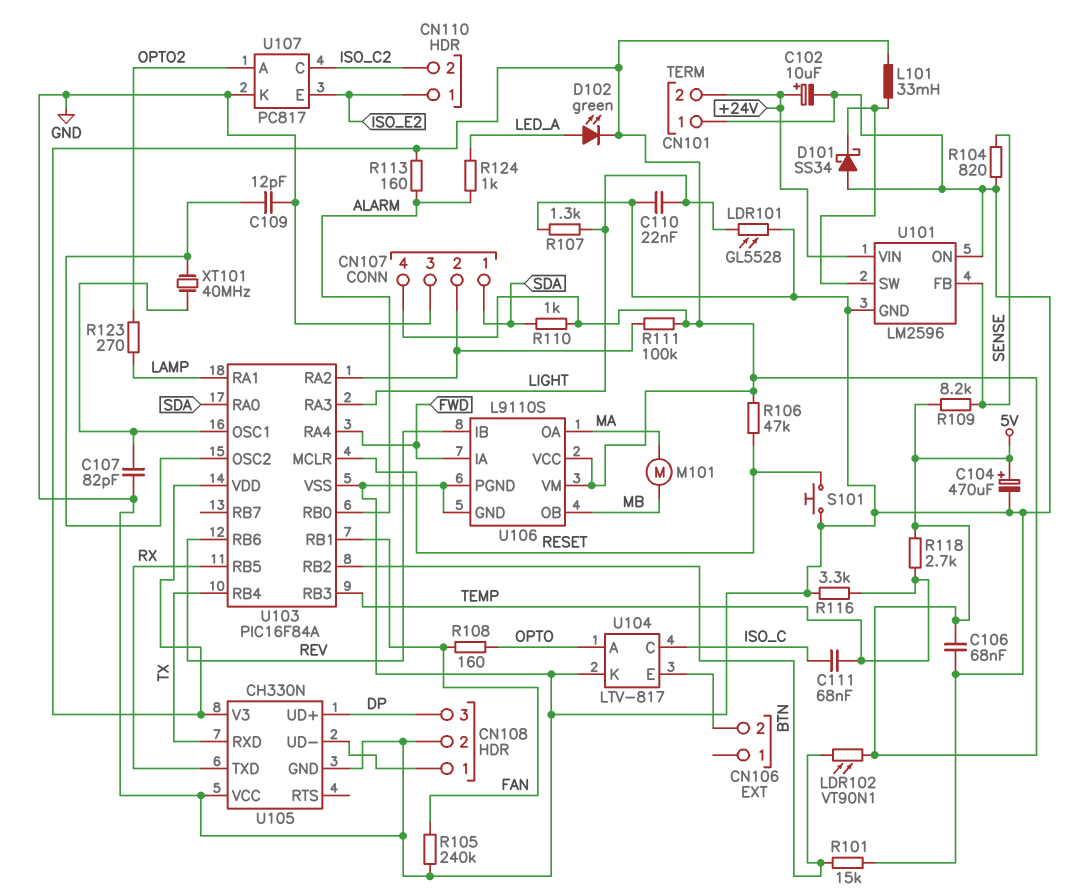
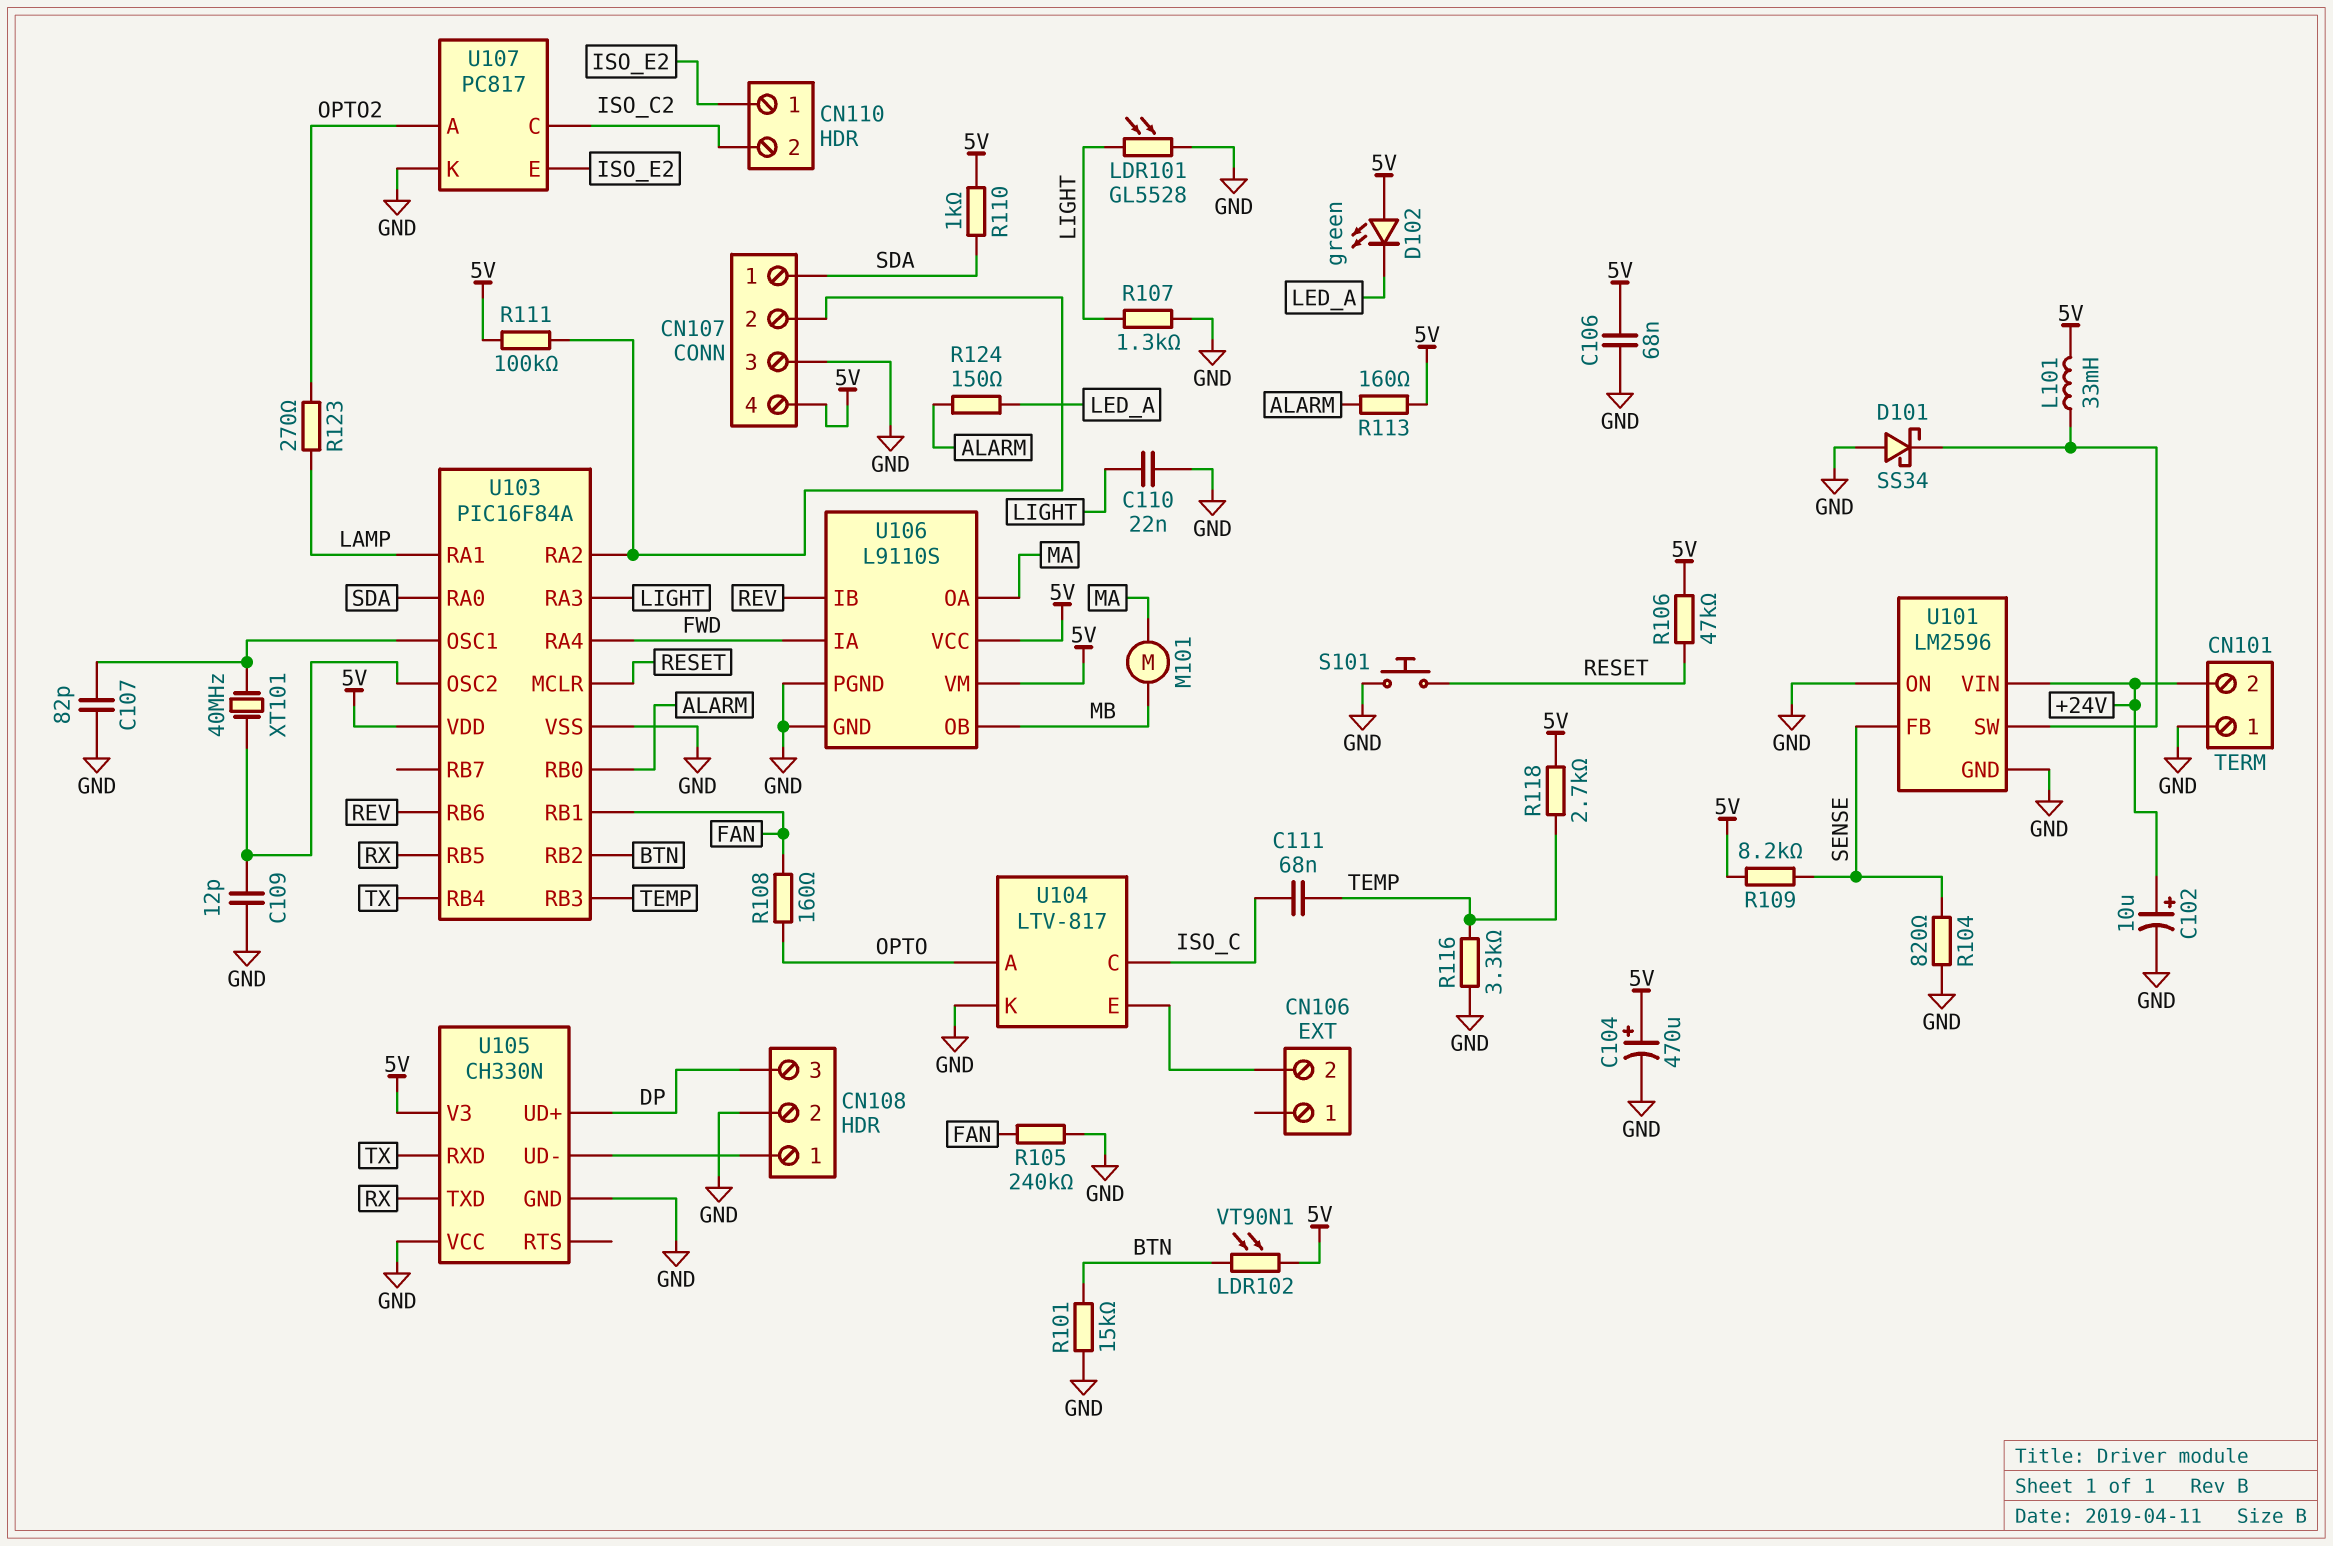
D102: LED green (A LED_A, K 5V) -> LED green (A 5V, K LED_A)
R124: 1k (ALARM, LED_A) -> 150 (ALARM, LED_A)

